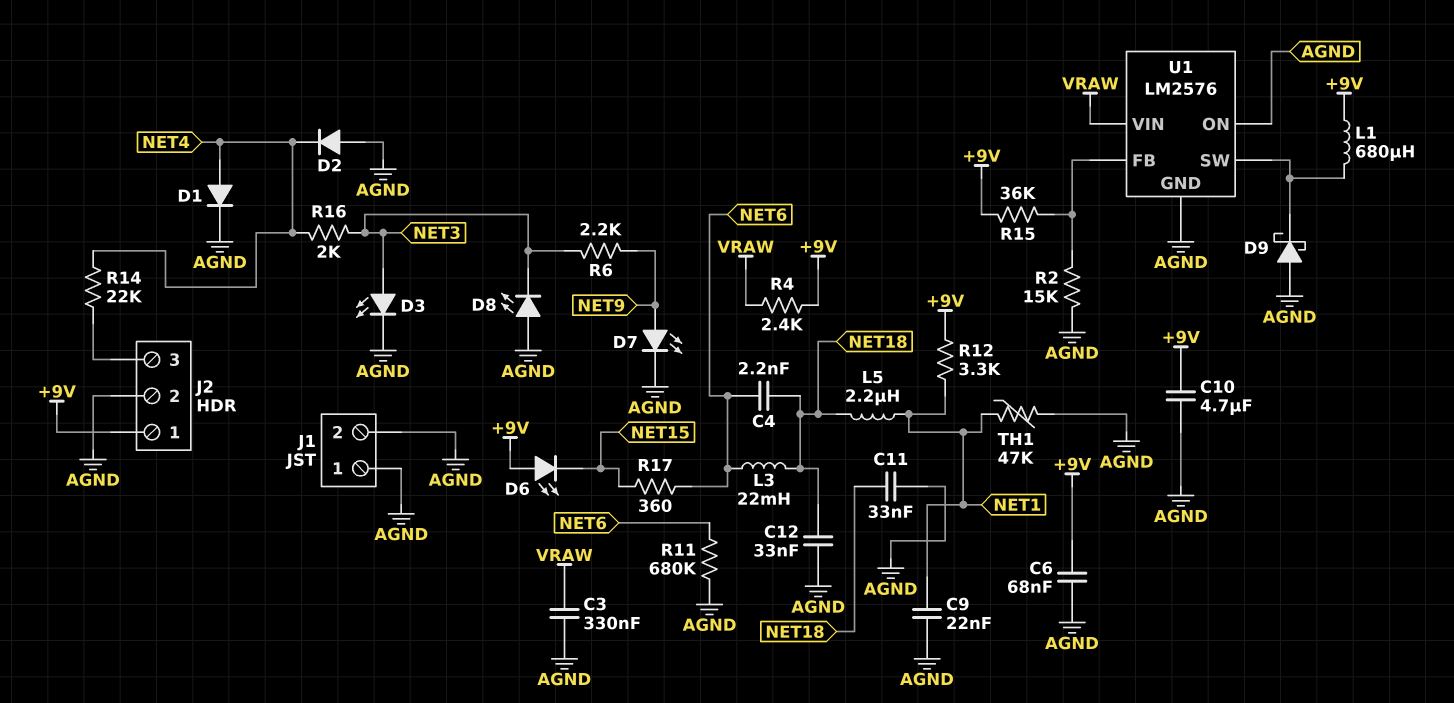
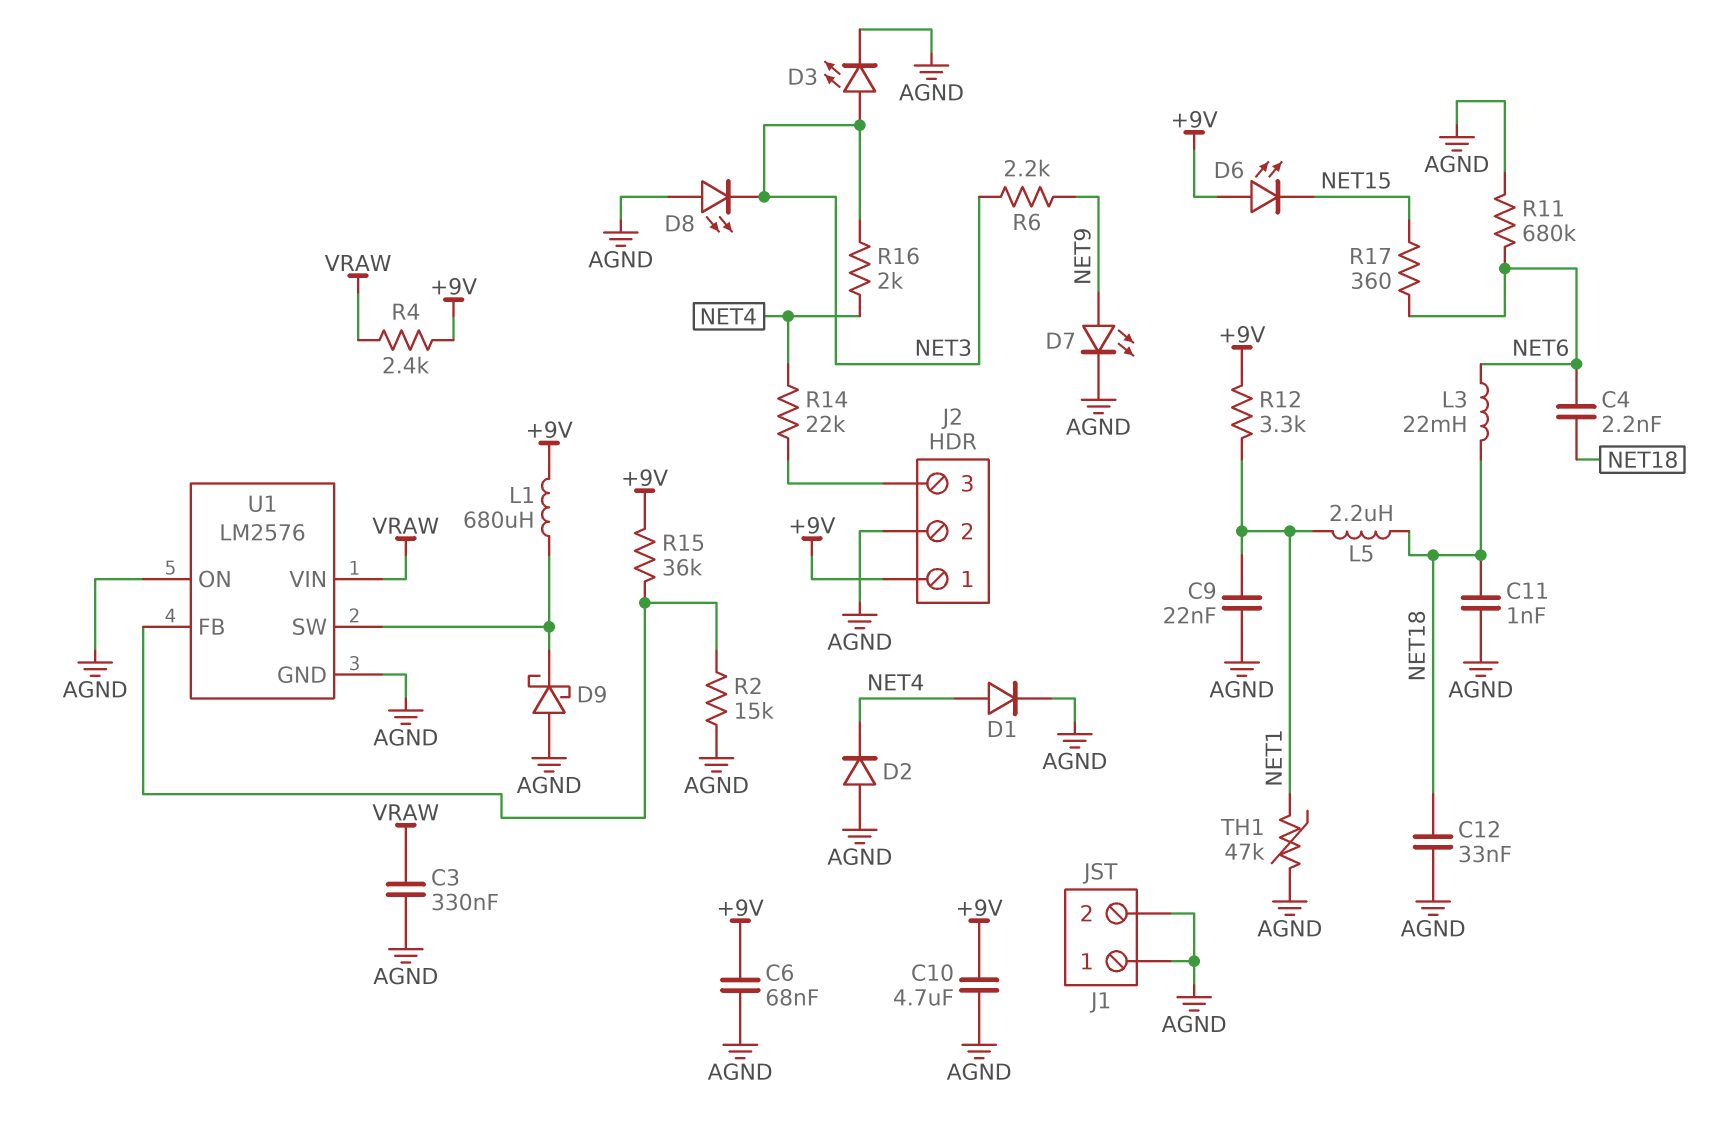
C11: 33nF (AGND, NET18) -> 1nF (AGND, NET18)

